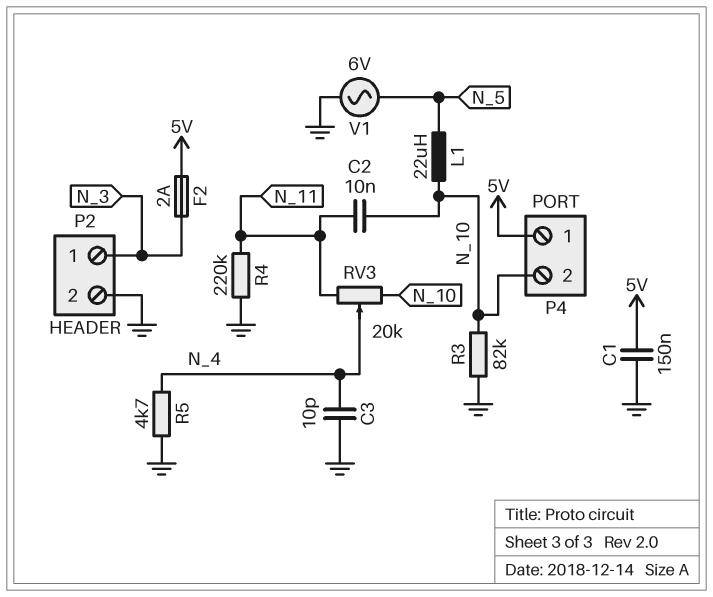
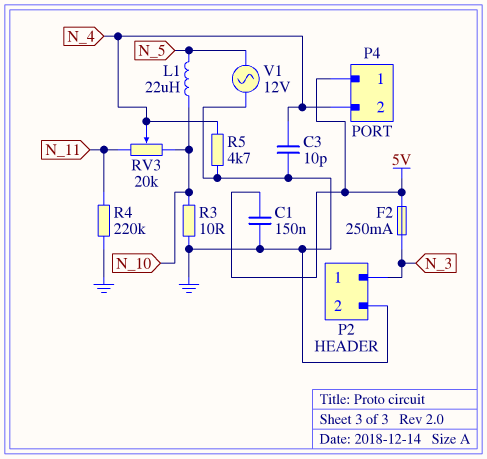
C2: 10nF (N_10, N_11) -> none
F2: 2A (5V, N_3) -> 250mA (5V, N_3)
P4 pin 2: N_10 -> N_4
R3: 82k (GND, N_10) -> 10 (GND, N_10)
V1: AC 6V (GND, N_5) -> AC 12V (GND, N_5)

